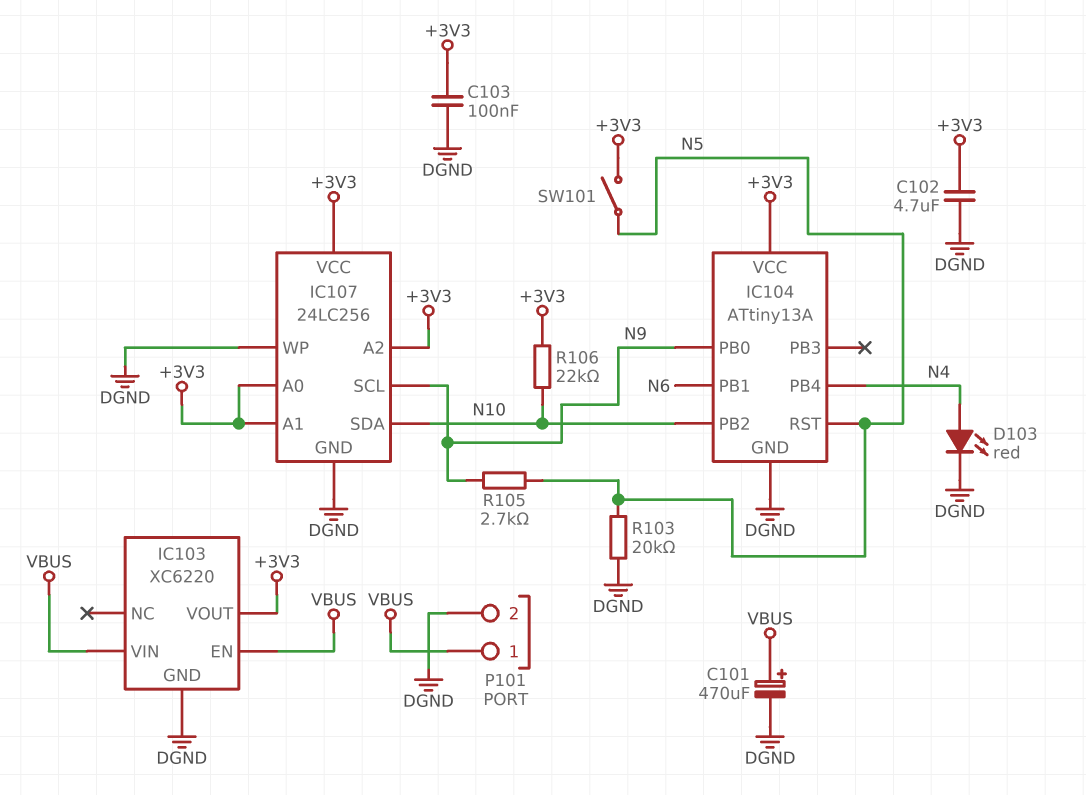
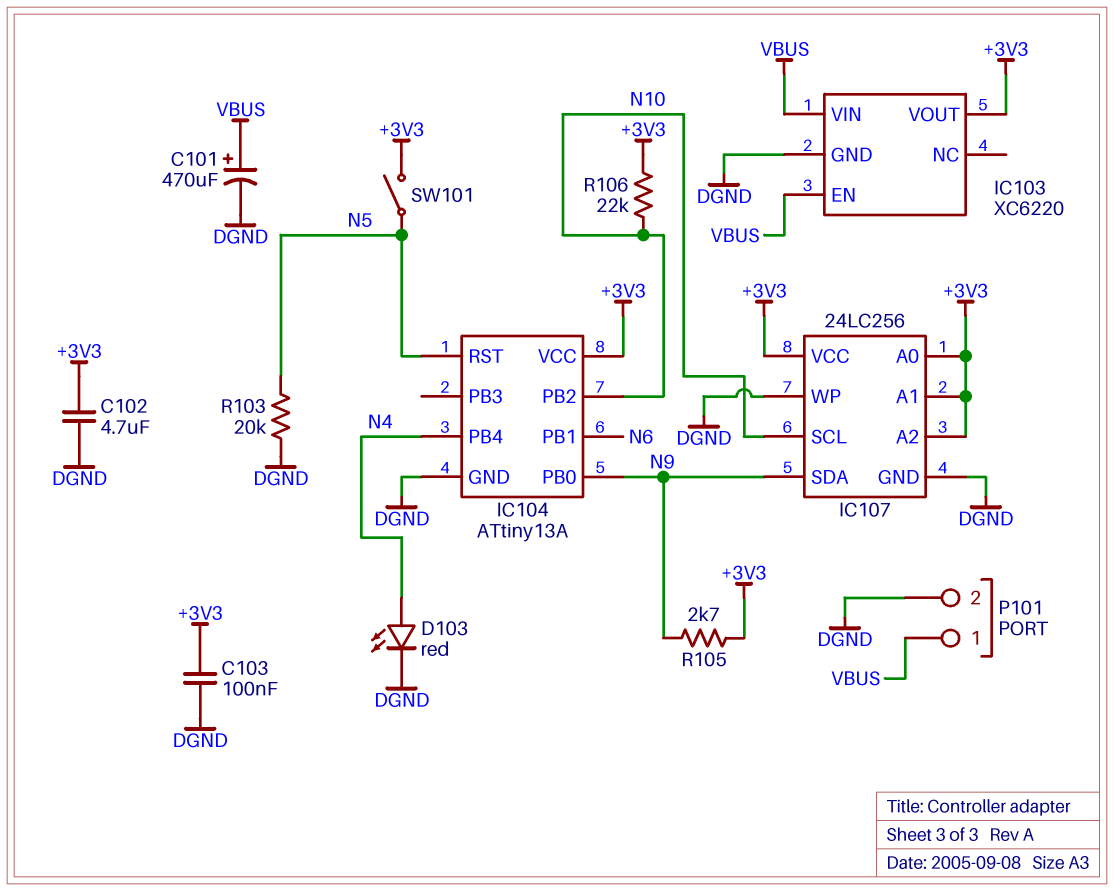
IC107 pin SCL: N9 -> N10
IC107 pin SDA: N10 -> N9
R105: 2.7k (N5, N9) -> 2.7k (+3V3, N9)

